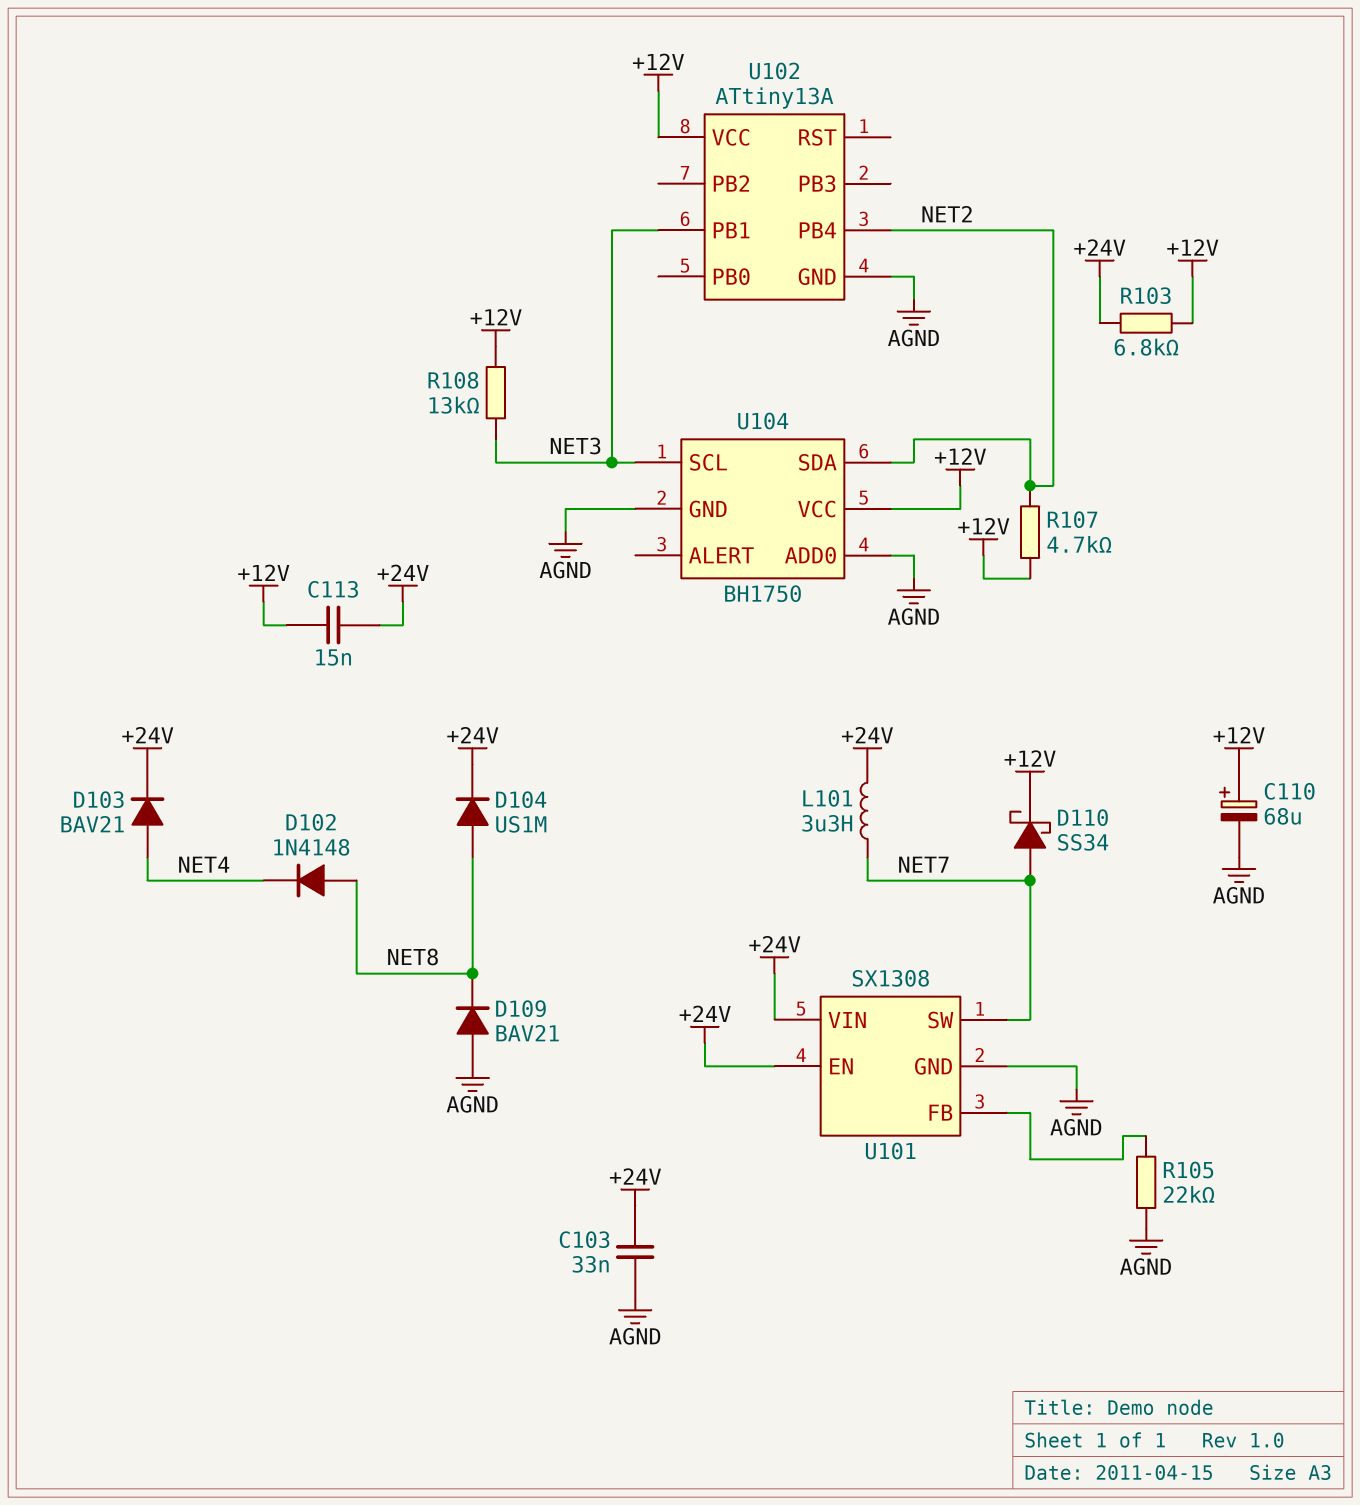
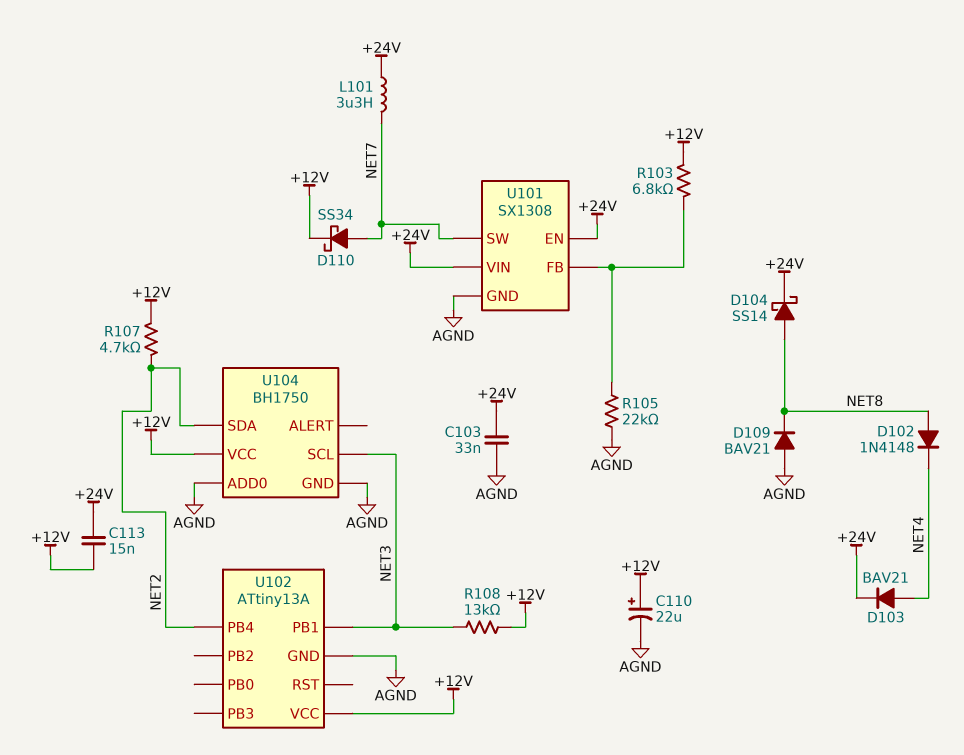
C110: 68uF (plus +12V, minus AGND) -> 22uF (plus +12V, minus AGND)
D104: diode US1M (A NET8, K +24V) -> schottky SS14 (A NET8, K +24V)
R103: 6.8k (+12V, +24V) -> 6.8k (+12V, U101/FB)

